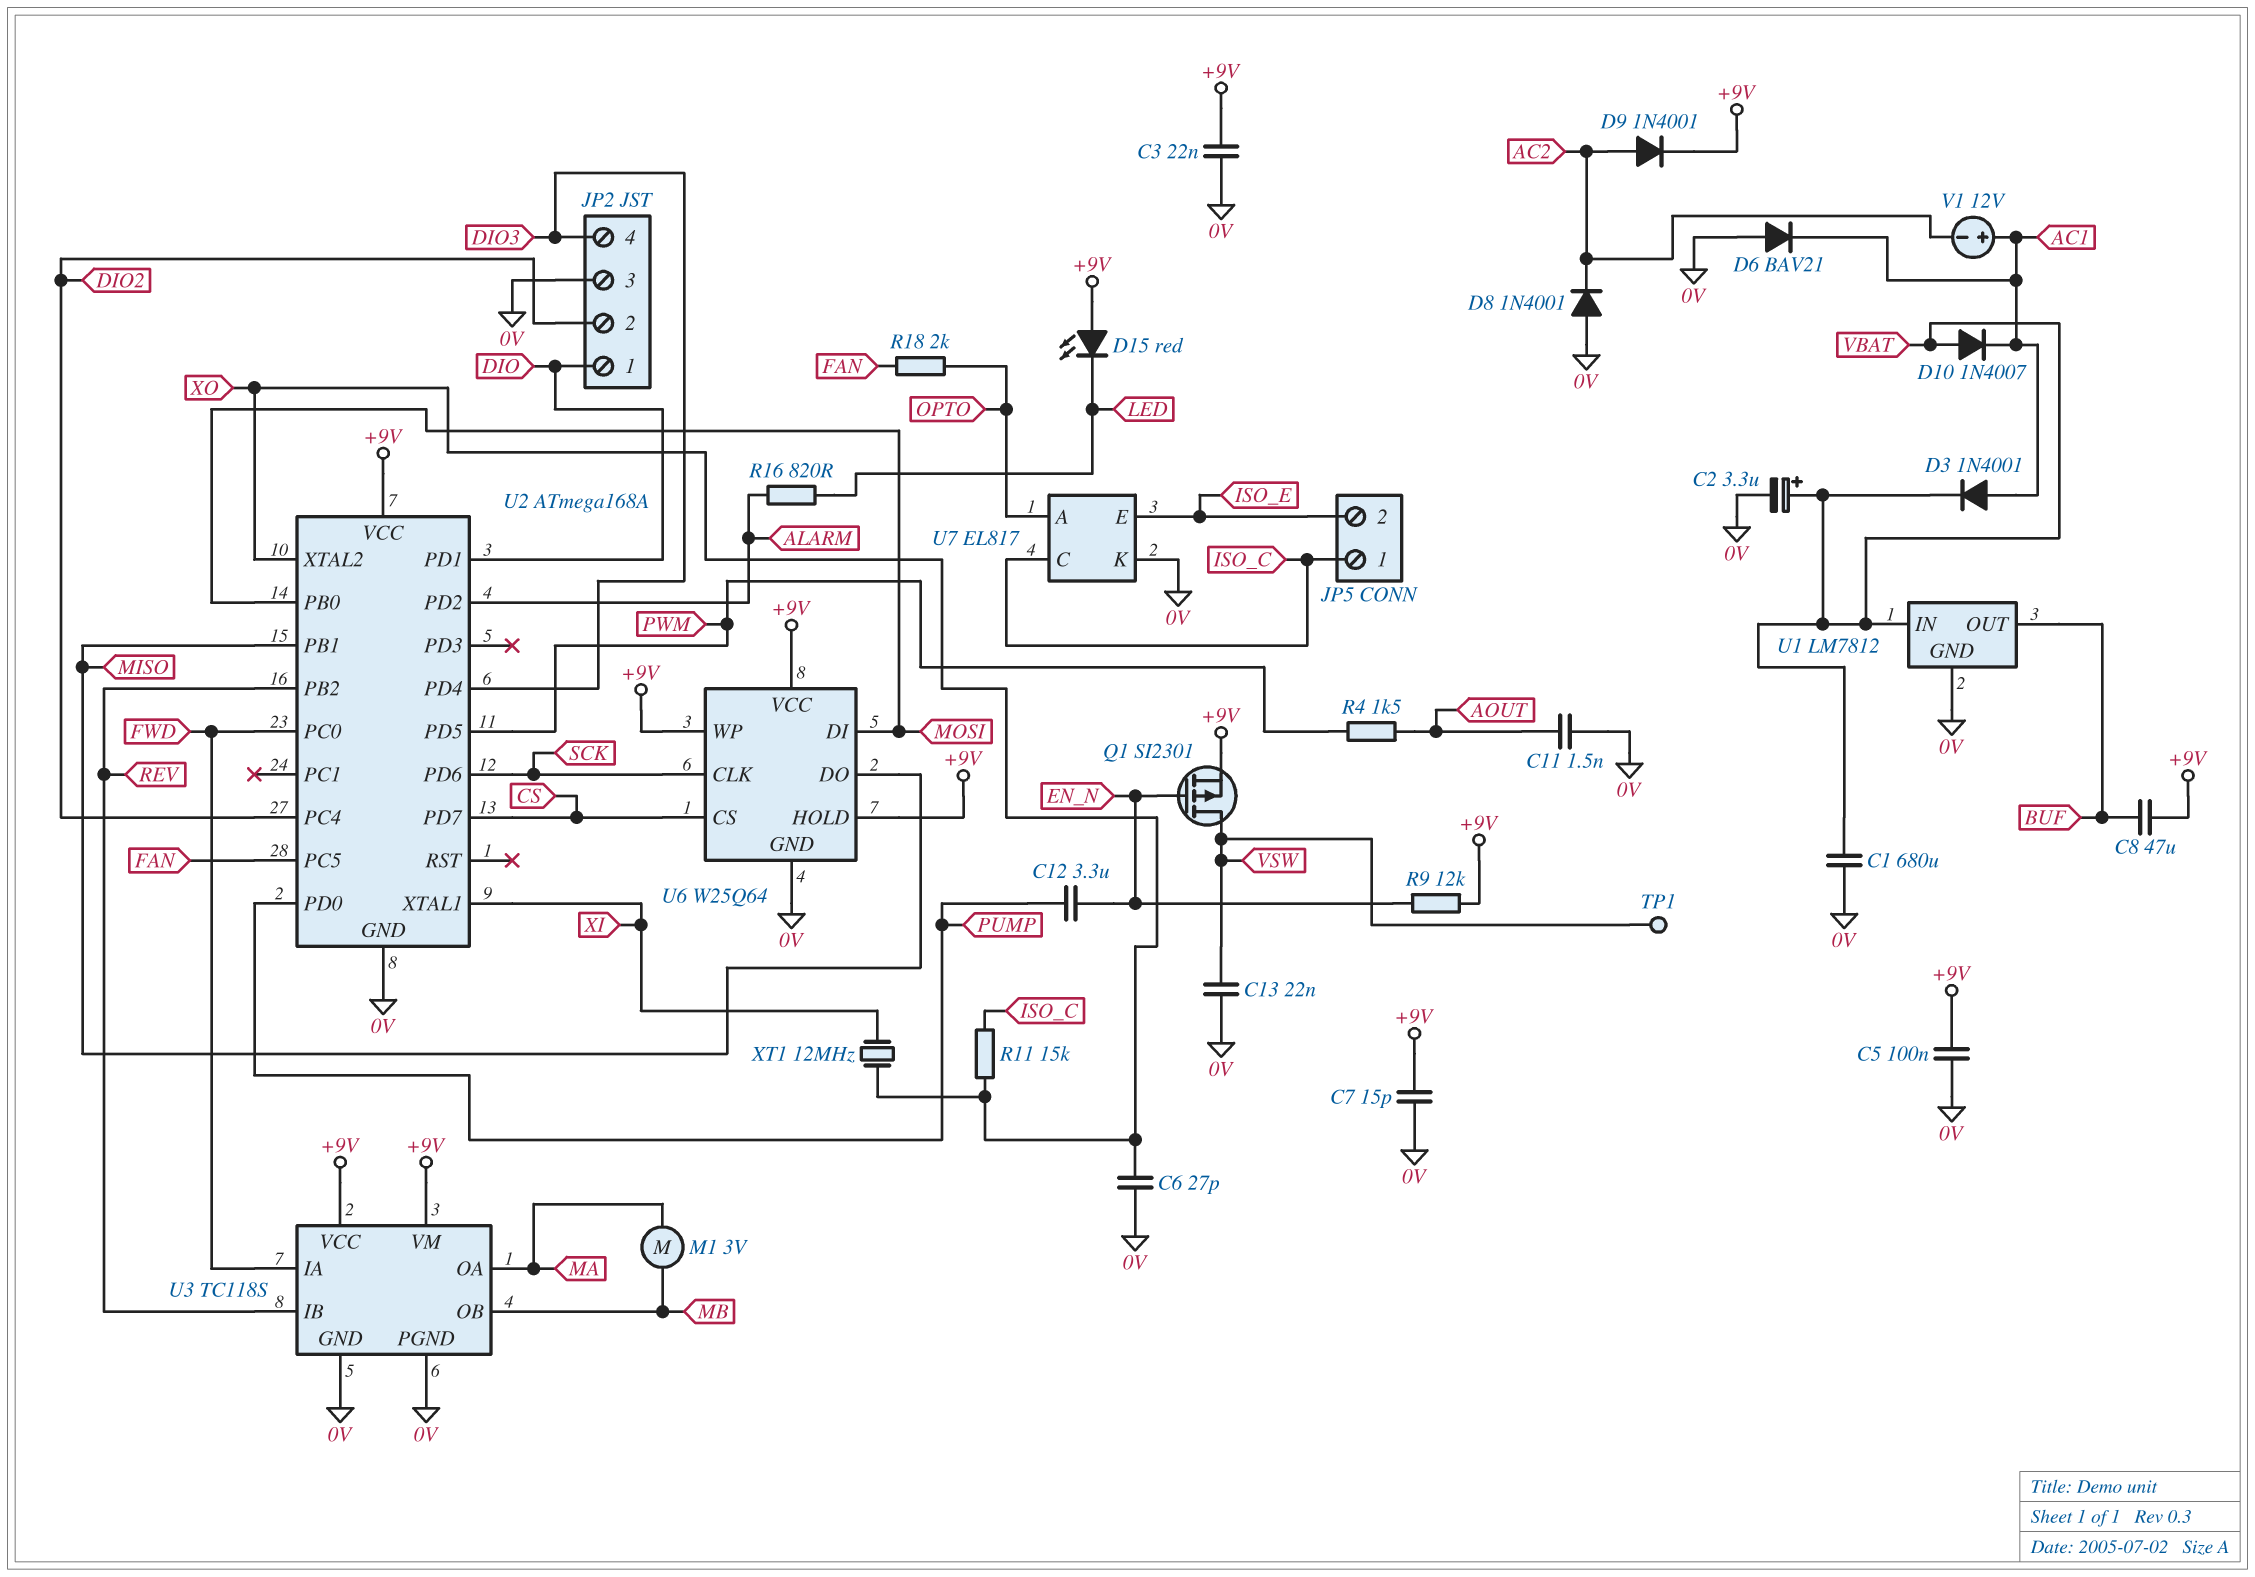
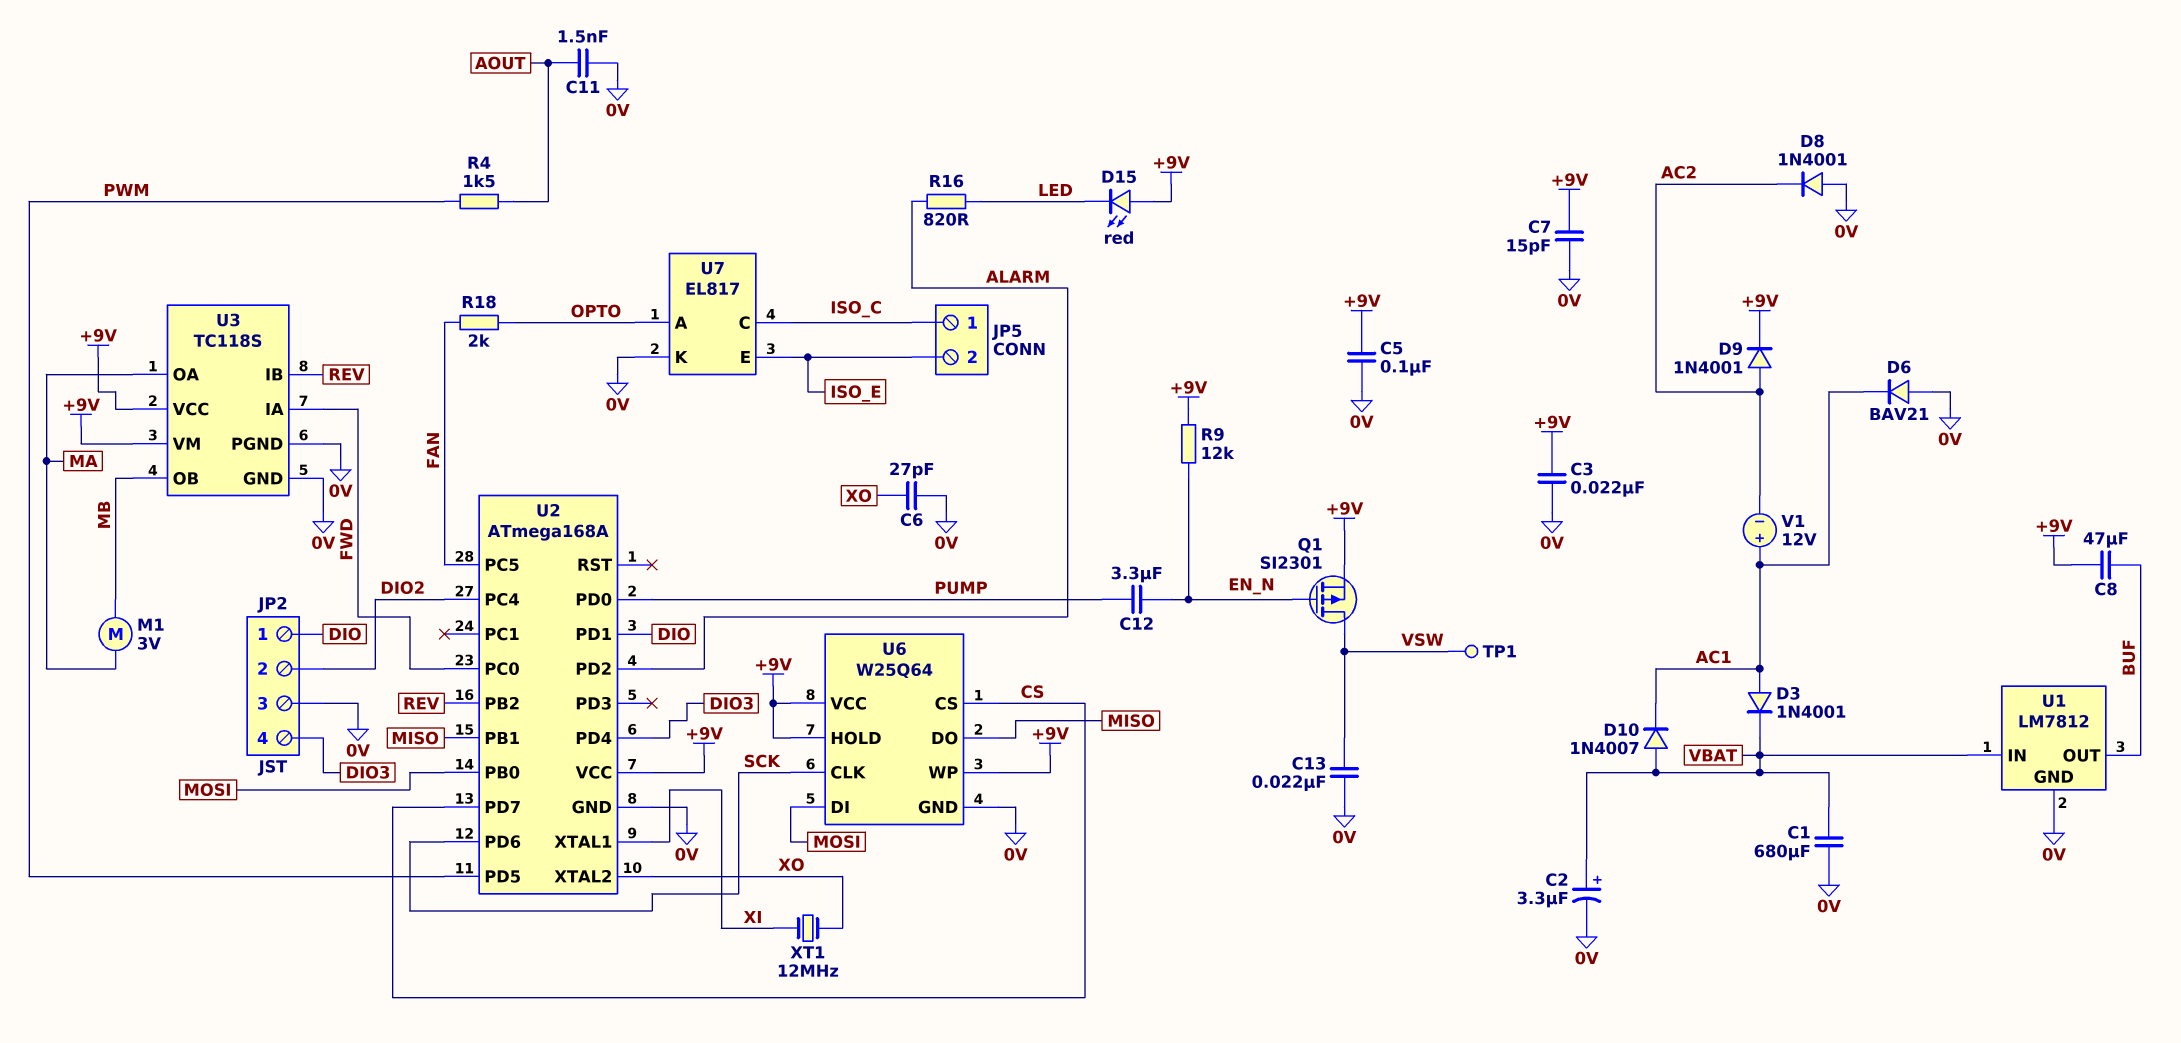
R11: 15k (ISO_C, XO) -> none

